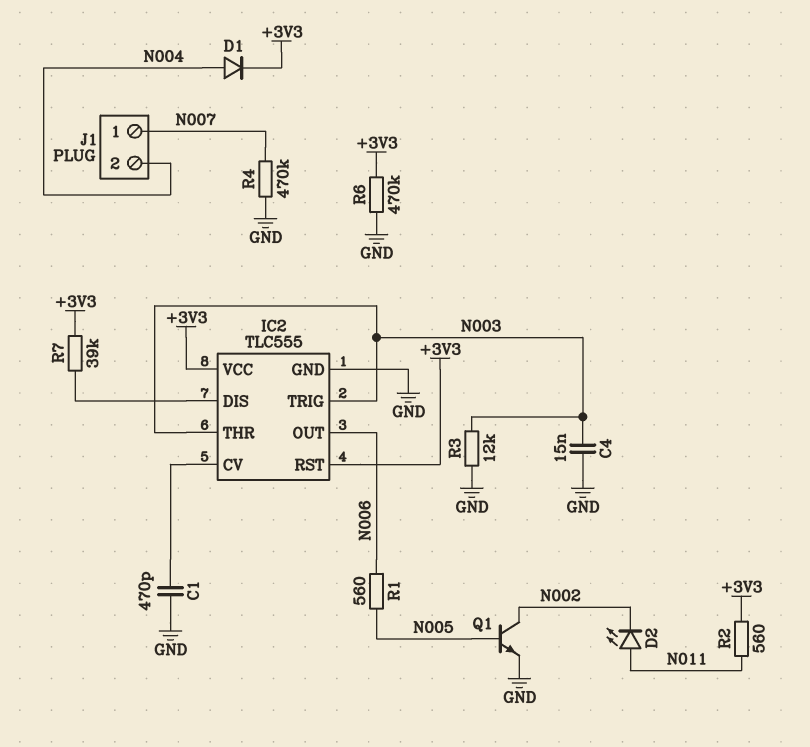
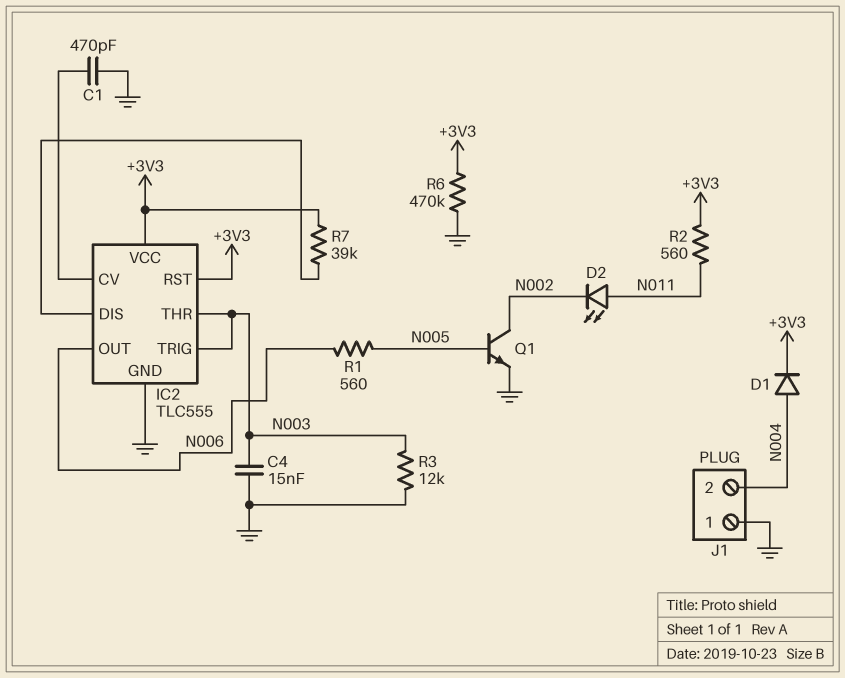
J1 pin 1: N007 -> GND
R4: 470k (GND, N007) -> none

